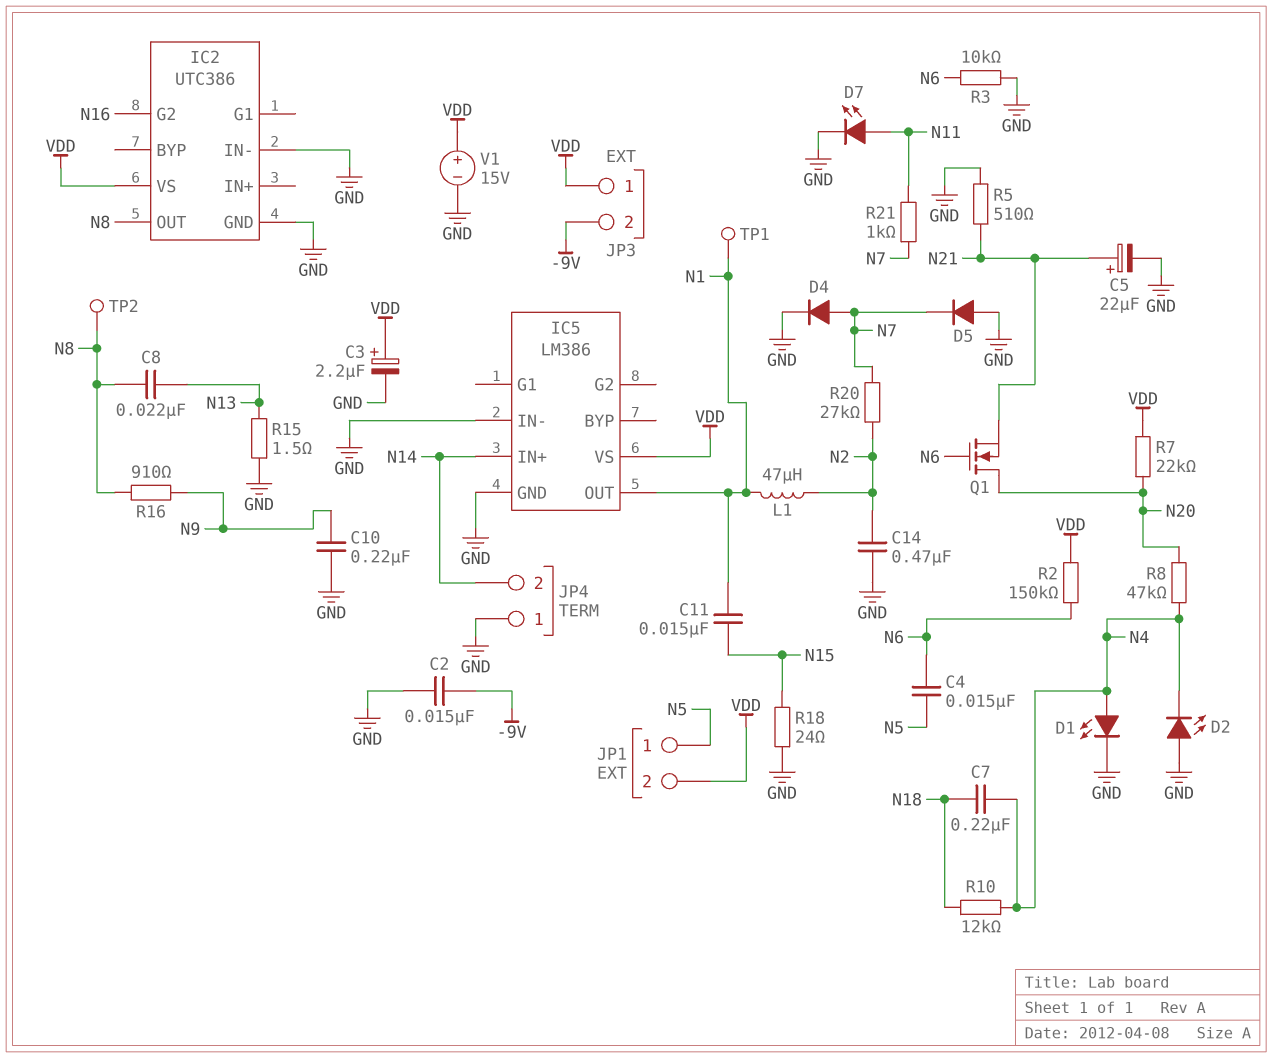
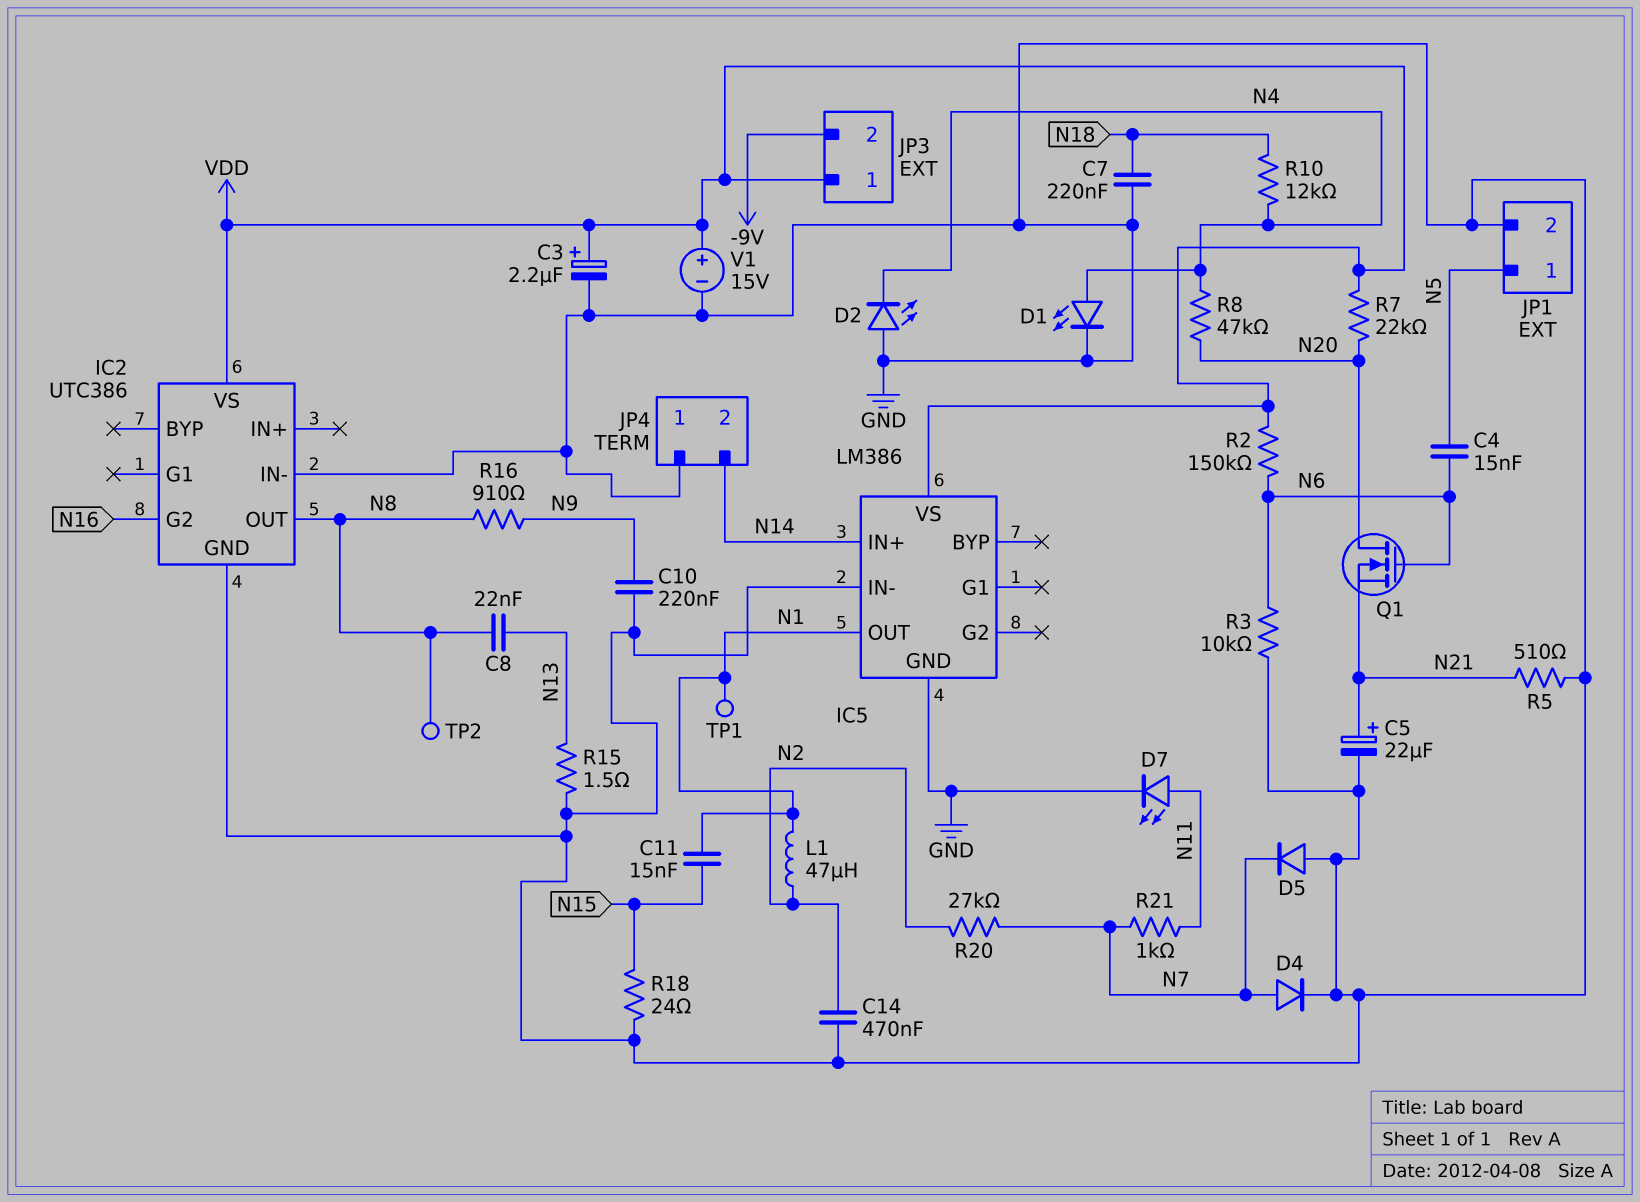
C2: 15nF (-9V, GND) -> none
C7: 220nF (N4, N18) -> 220nF (GND, N18)
JP1 pin 2: VDD -> GND

